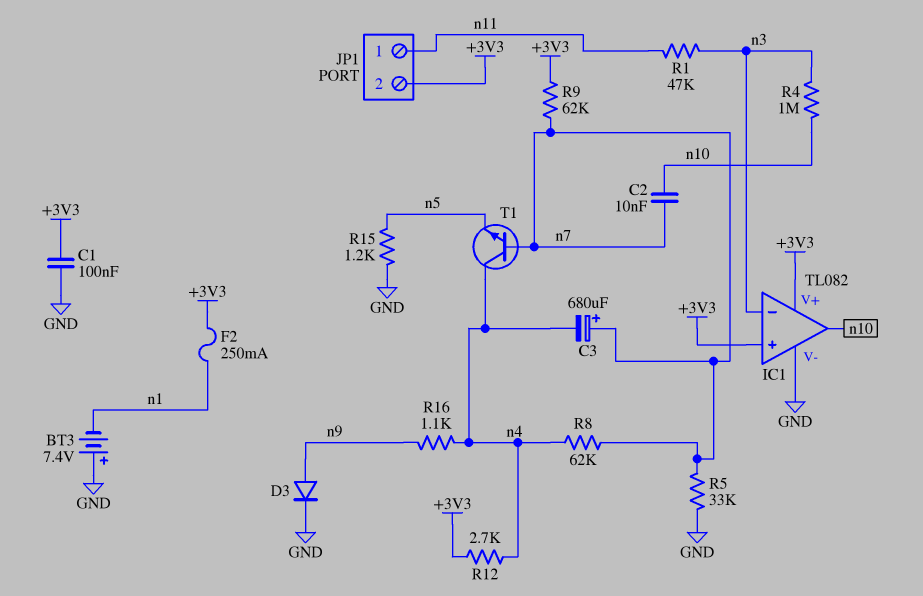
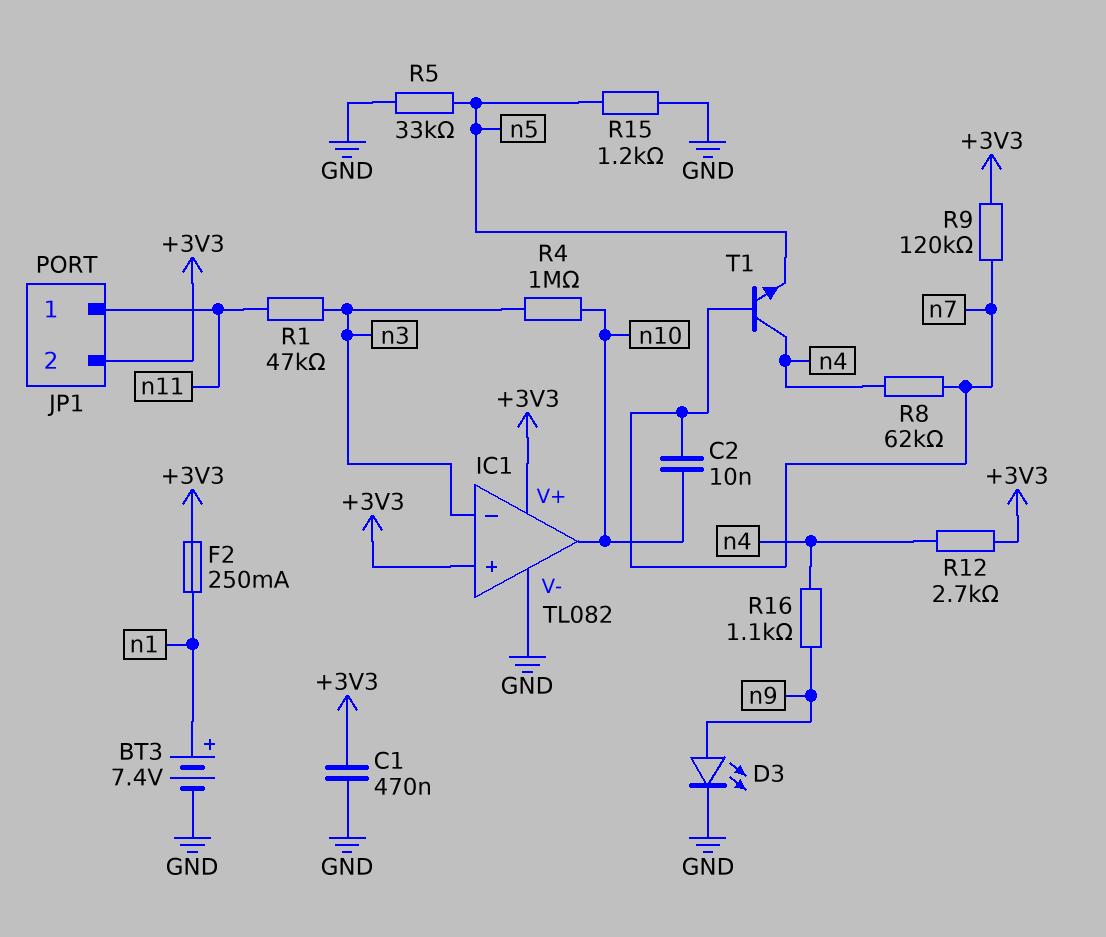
BT3: 7.4V (plus GND, minus n1) -> 7.4V (plus n1, minus GND)
C1: 100nF (+3V3, GND) -> 470nF (+3V3, GND)
C3: 680uF (plus n7, minus n4) -> none
D3: diode (A n9, K GND) -> LED (A n9, K GND)
R5: 33k (GND, n7) -> 33k (GND, n5)
R9: 62k (+3V3, n7) -> 120k (+3V3, n7)

